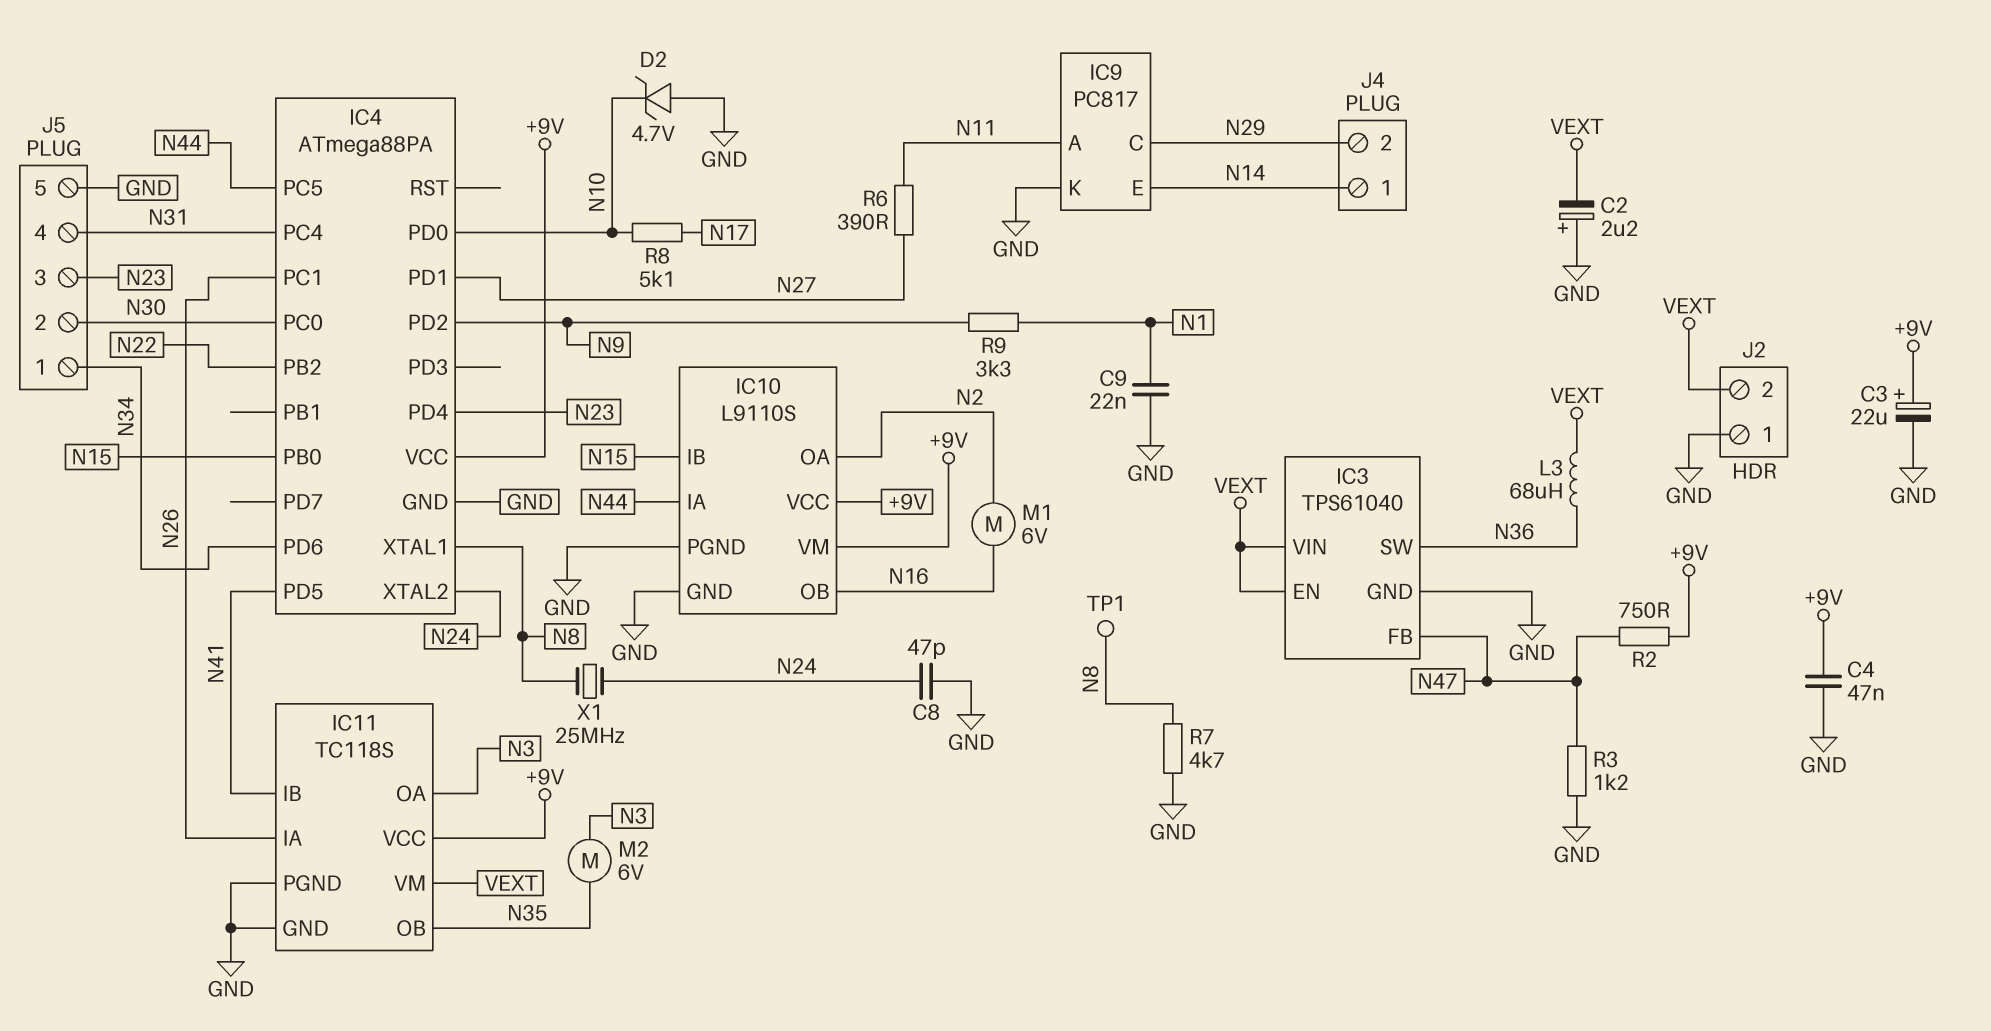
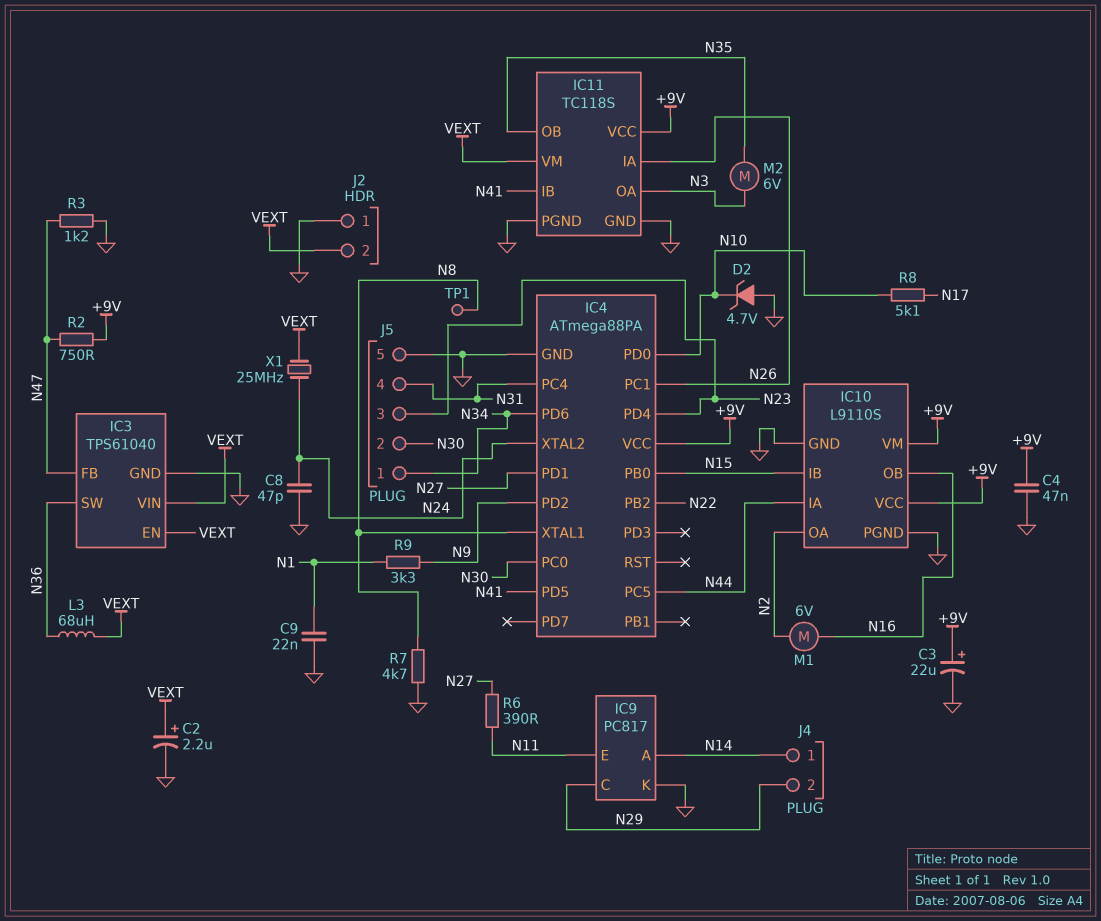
C2: 2.2uF (plus GND, minus VEXT) -> 2.2uF (plus VEXT, minus GND)
IC9 pin A: N11 -> N14
IC9 pin E: N14 -> N11
X1: 25MHz (N8, N24) -> 25MHz (N24, VEXT)

